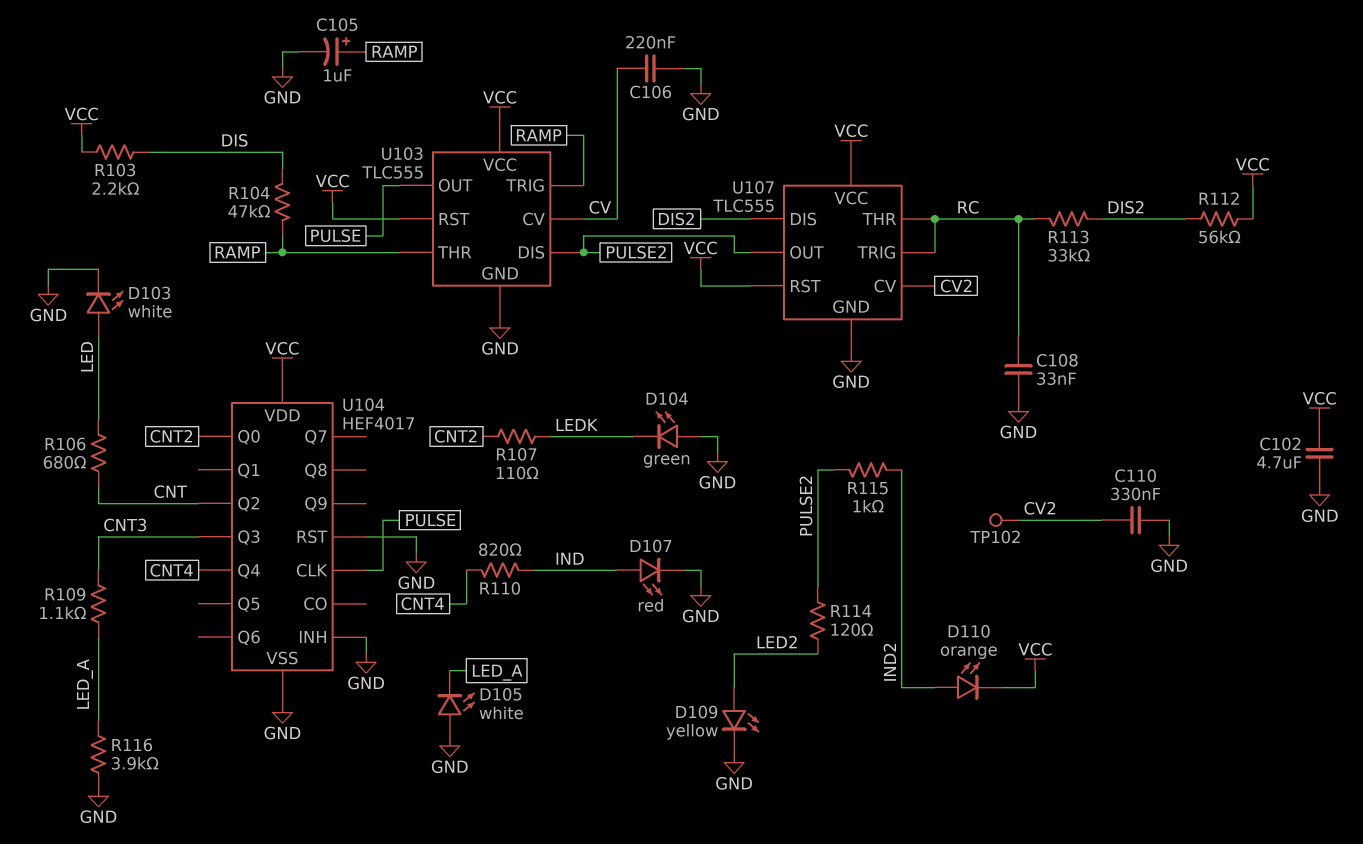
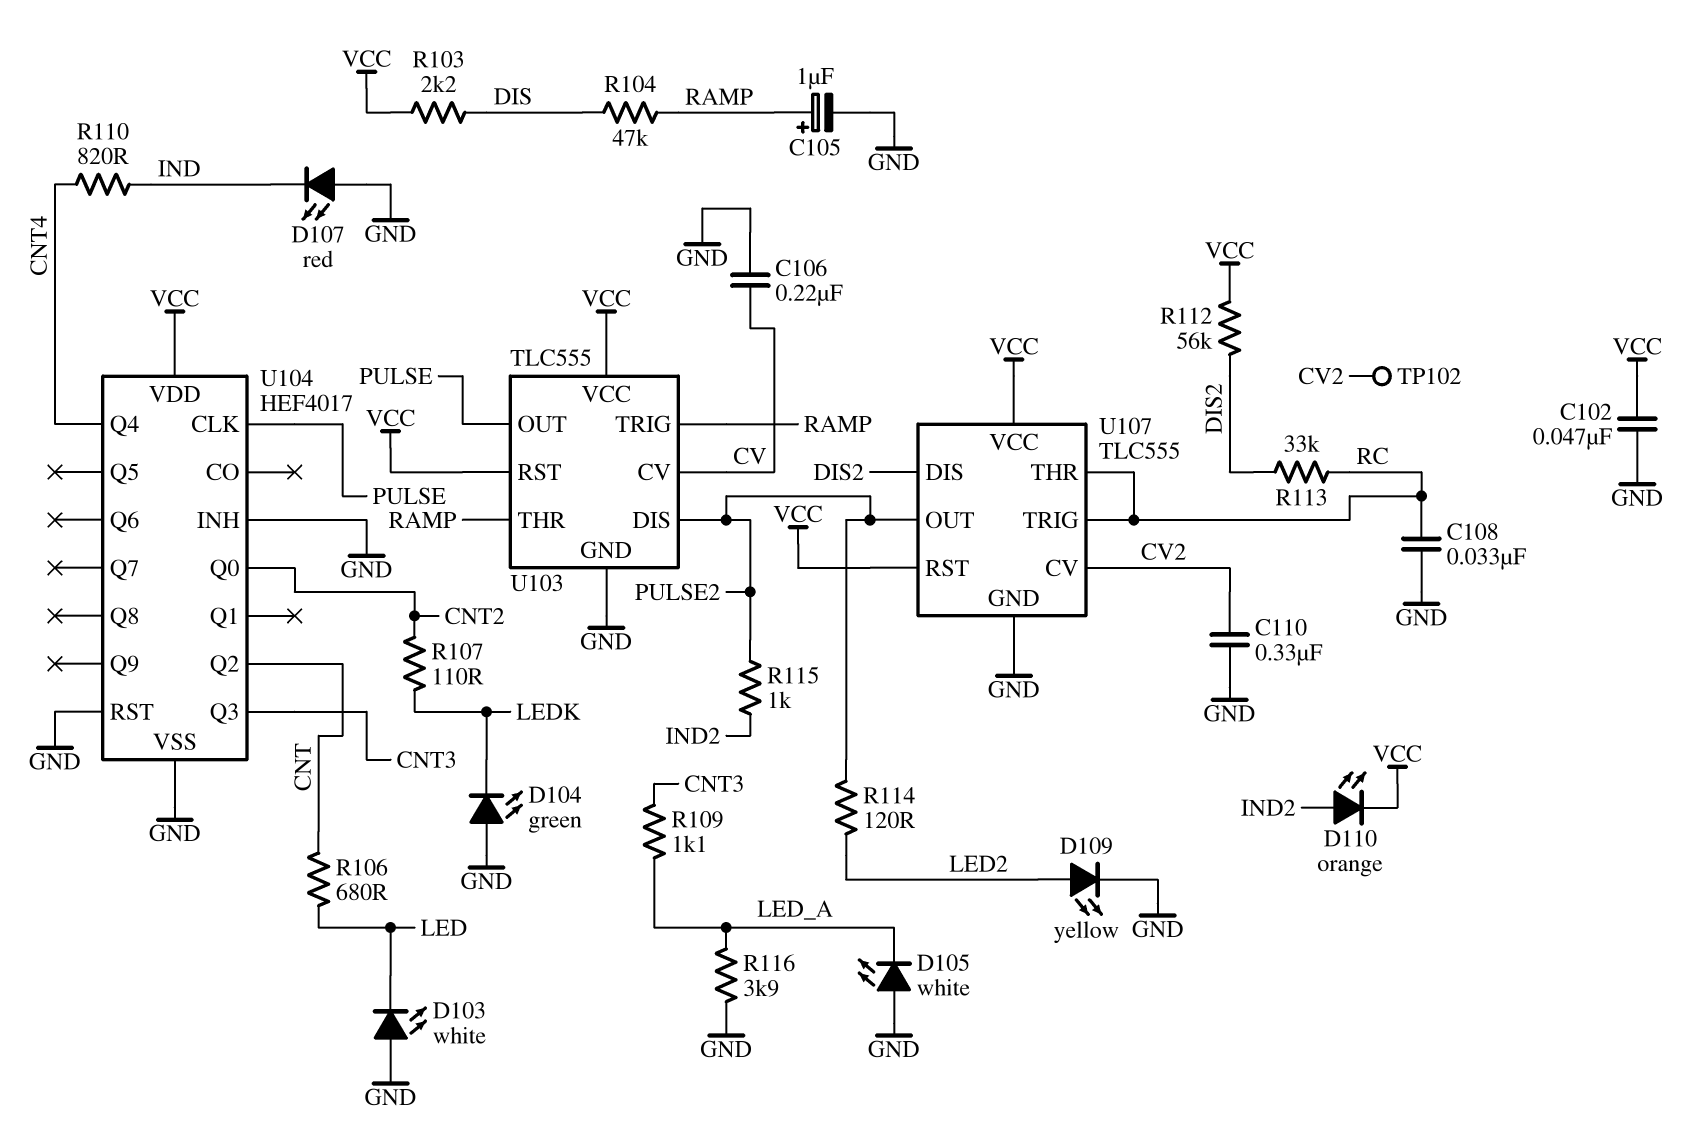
C102: 4.7uF (GND, VCC) -> 47nF (GND, VCC)
D103: LED white (A LED, K GND) -> LED white (A GND, K LED)
D107: LED red (A IND, K GND) -> LED red (A GND, K IND)

